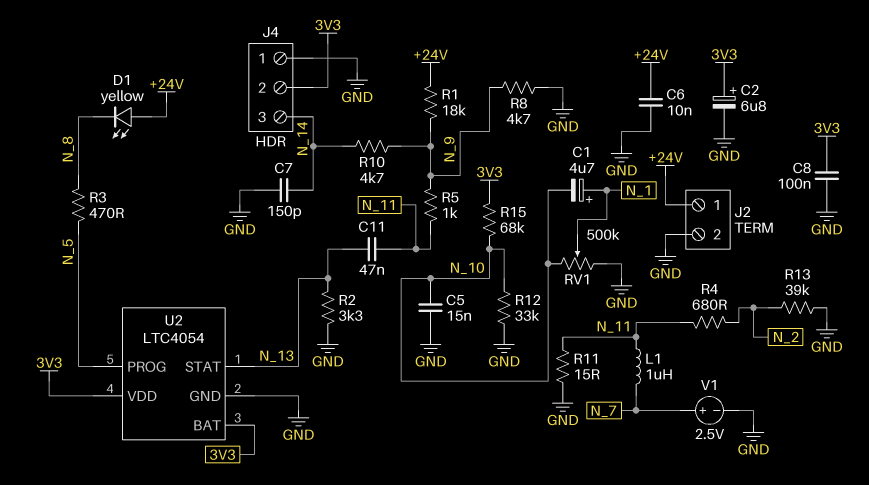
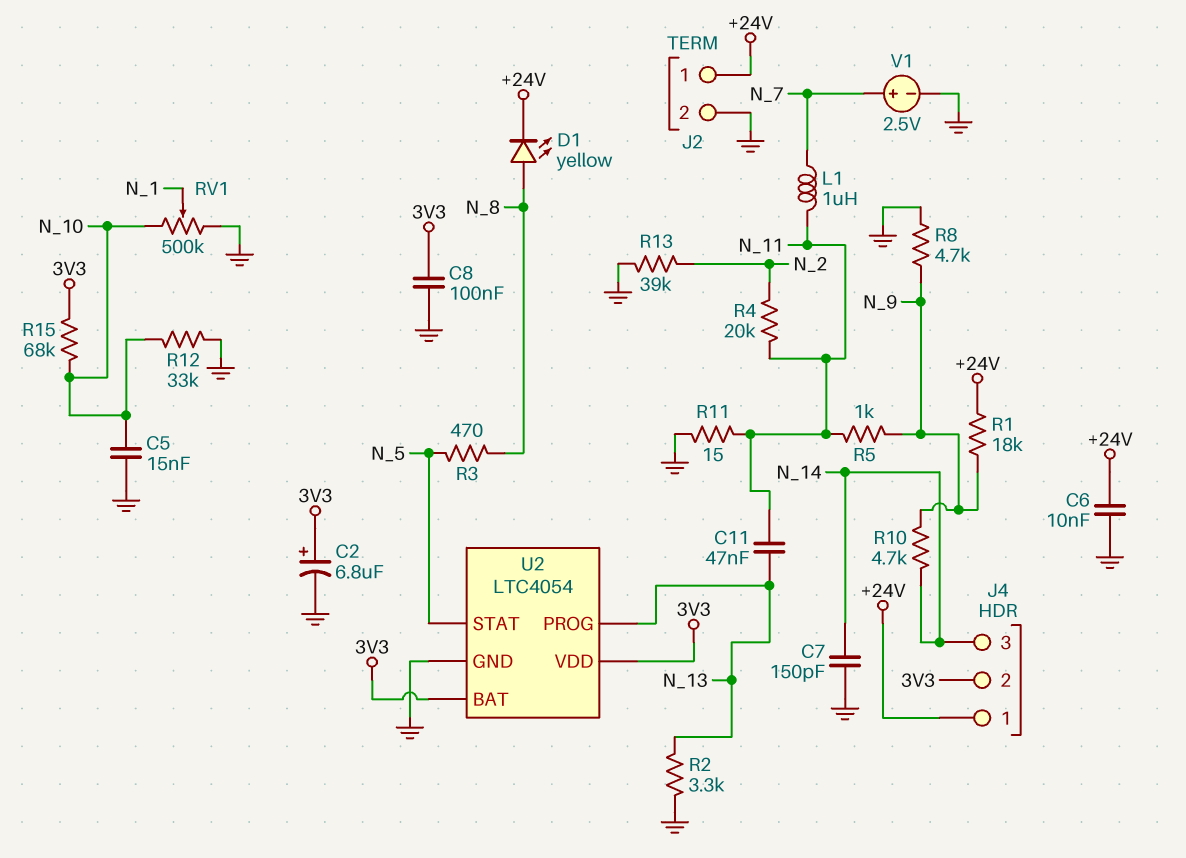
C1: 4.7uF (plus N_1, minus N_10) -> none
D1: LED yellow (A +24V, K N_8) -> LED yellow (A N_8, K +24V)
J4 pin 1: GND -> +24V
R4: 680 (N_2, N_11) -> 20k (N_2, N_11)
U2 pin PROG: N_5 -> N_13
U2 pin STAT: N_13 -> N_5

